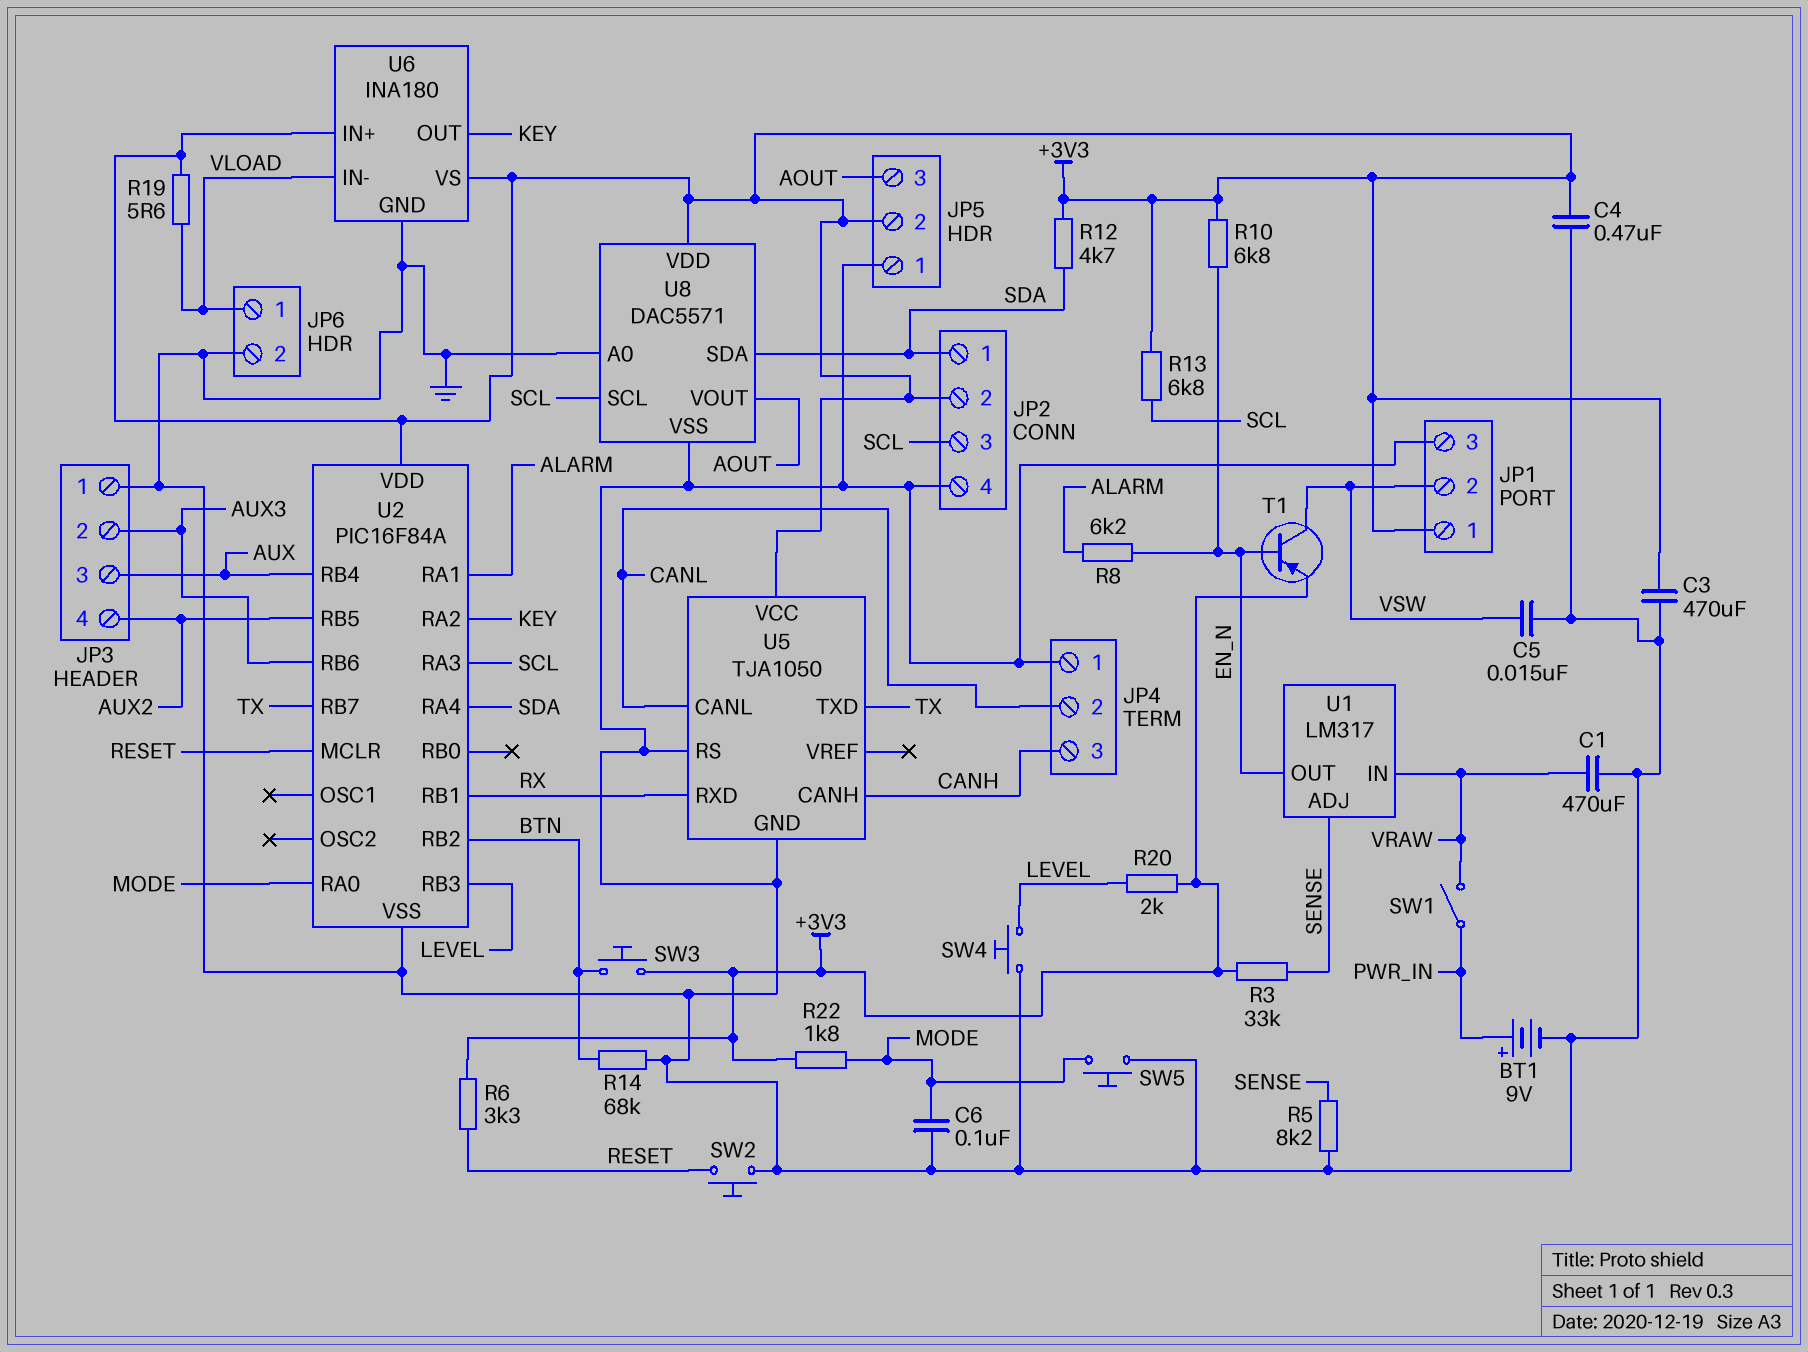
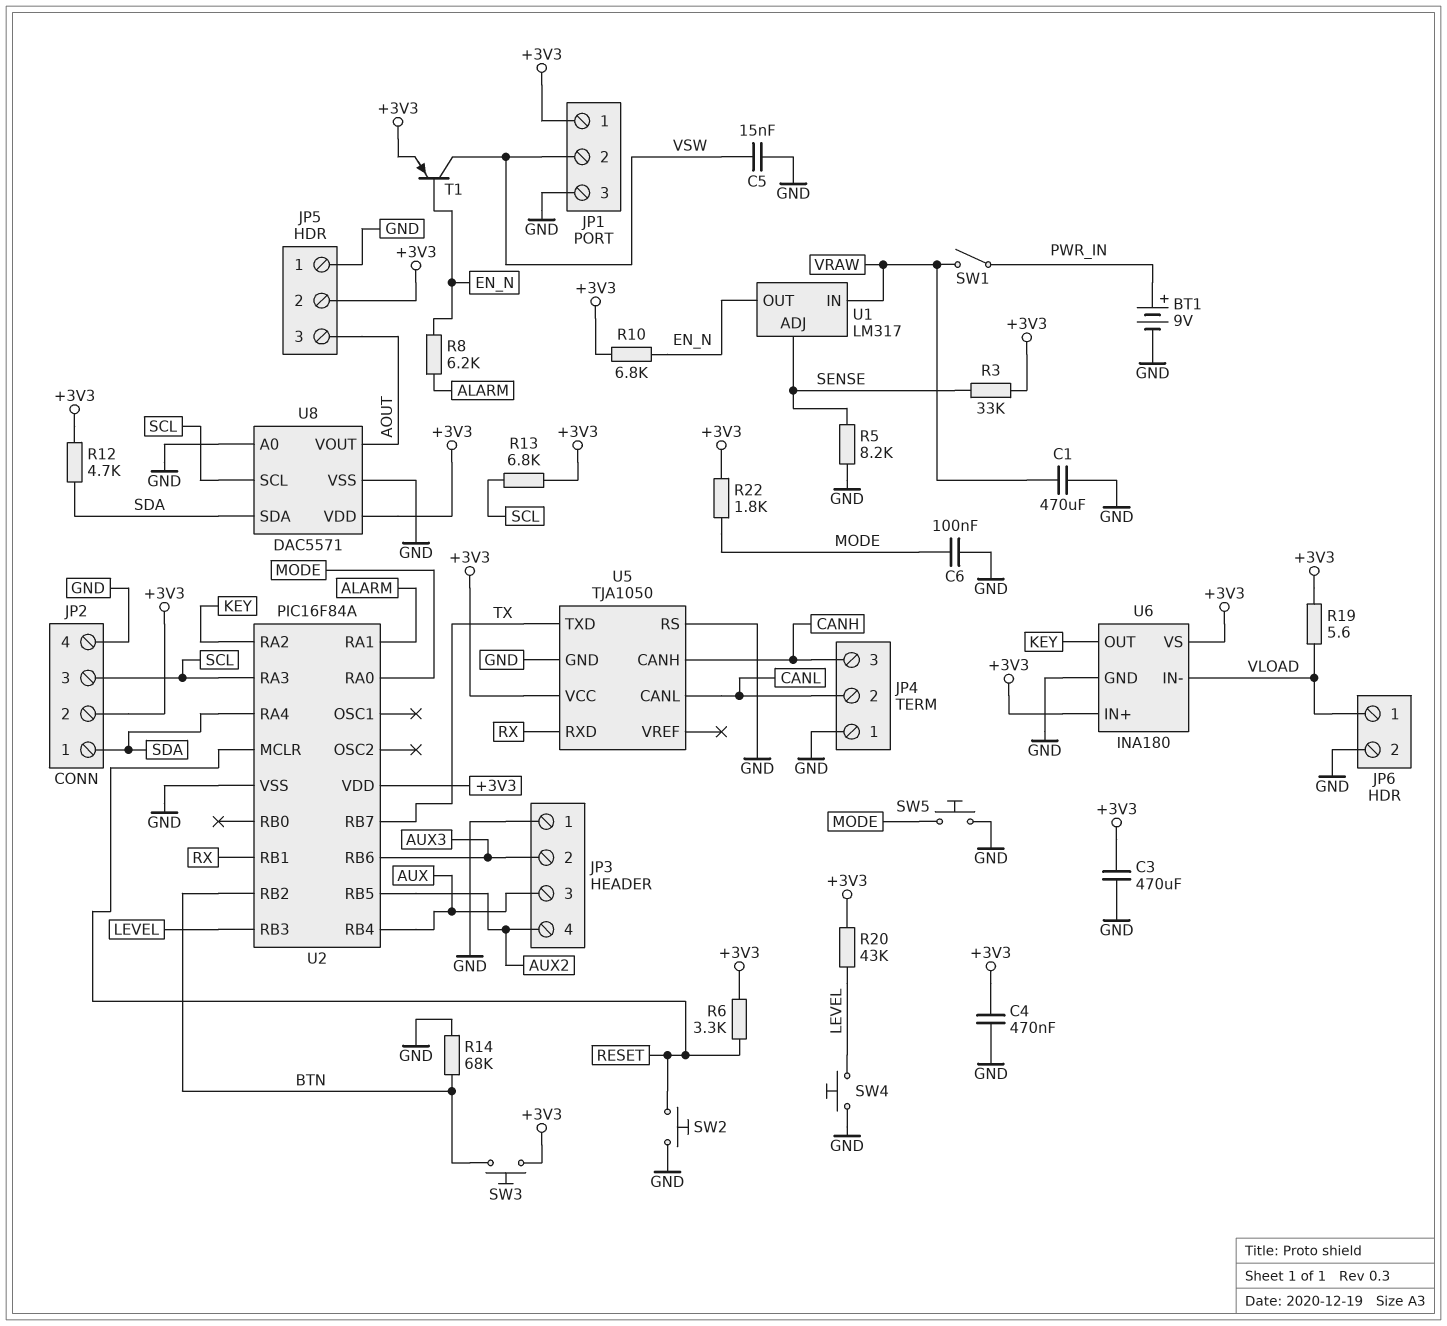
R20: 2k (+3V3, LEVEL) -> 43k (+3V3, LEVEL)

